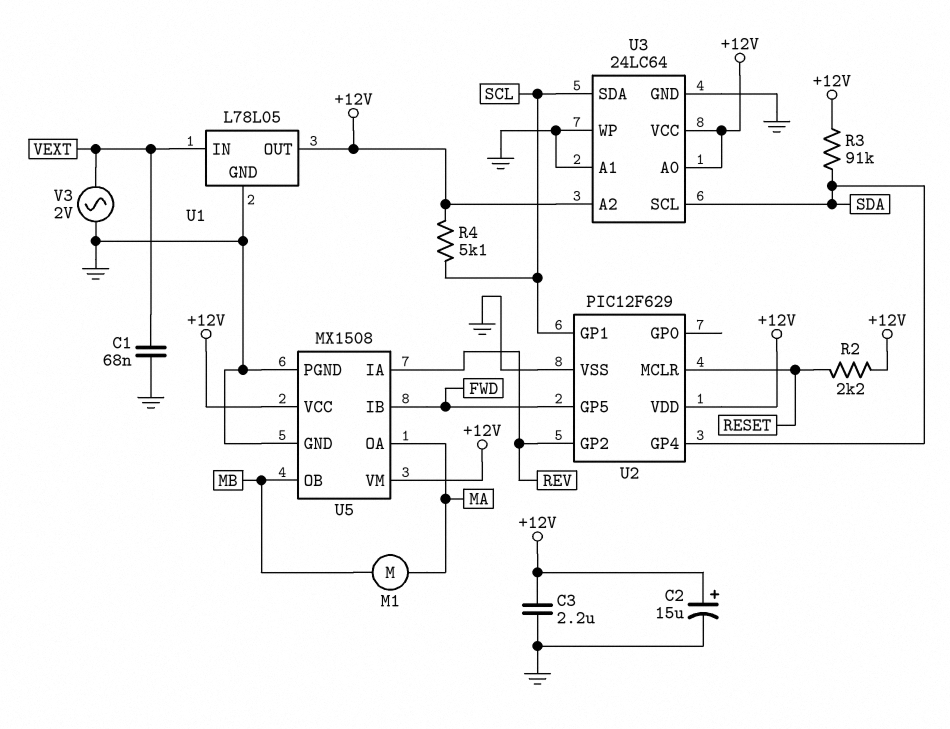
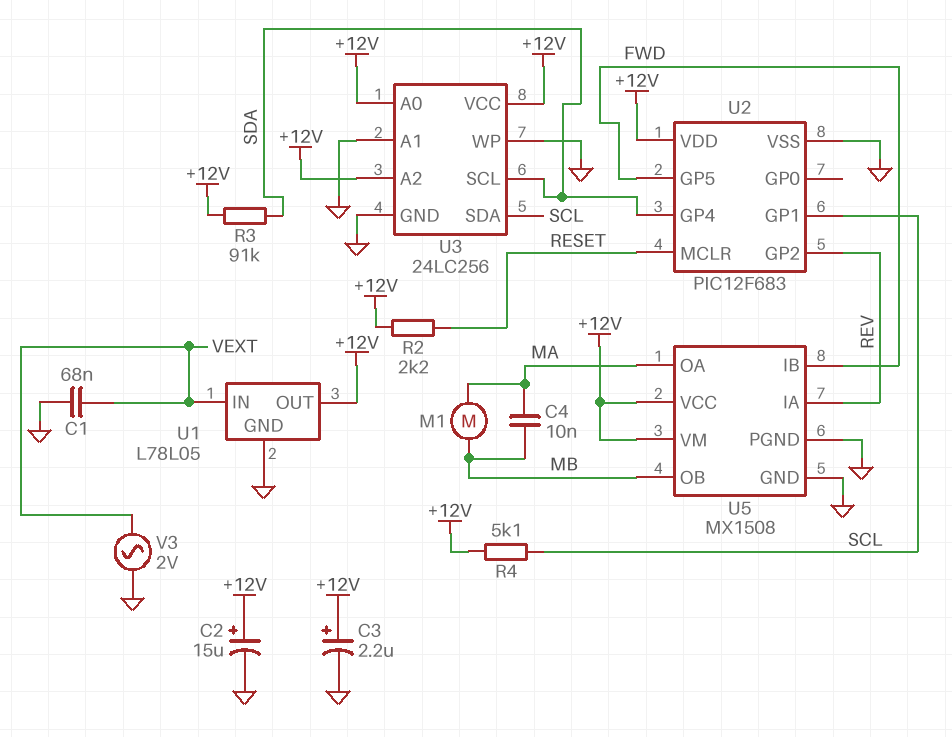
C3: 2.2uF (+12V, GND) -> 2.2uF (plus +12V, minus GND)
C4: none -> 10nF (MA, MB)
U2: PIC12F629 -> PIC12F683
U3: 24LC64 -> 24LC256

